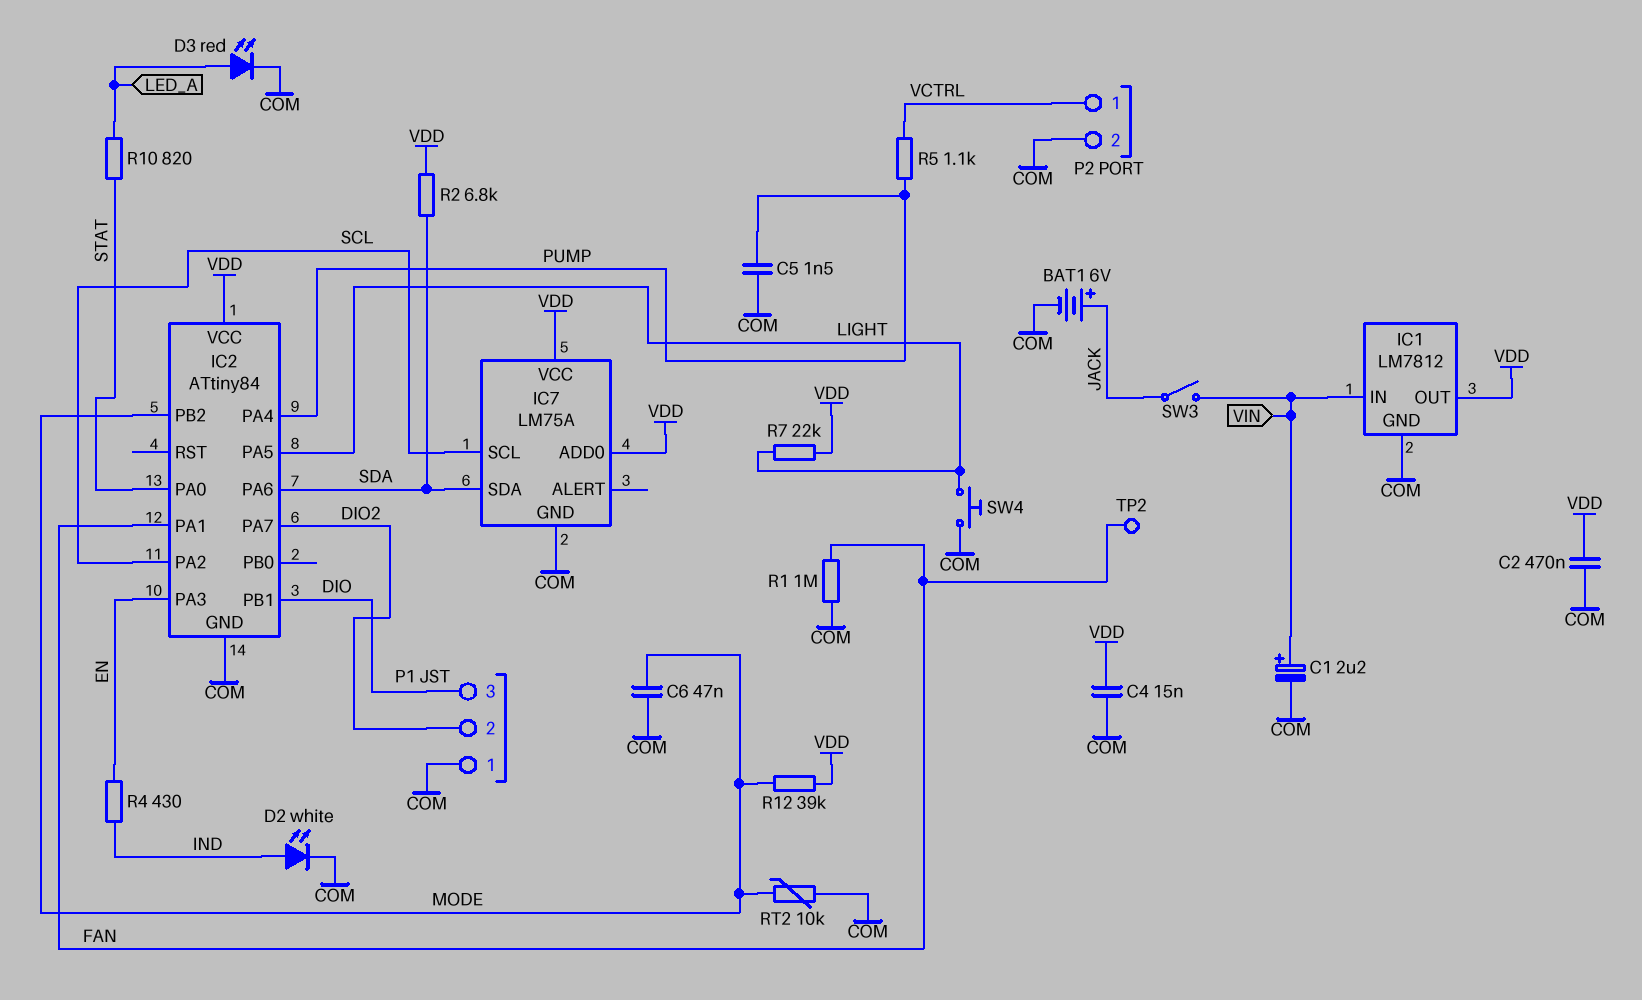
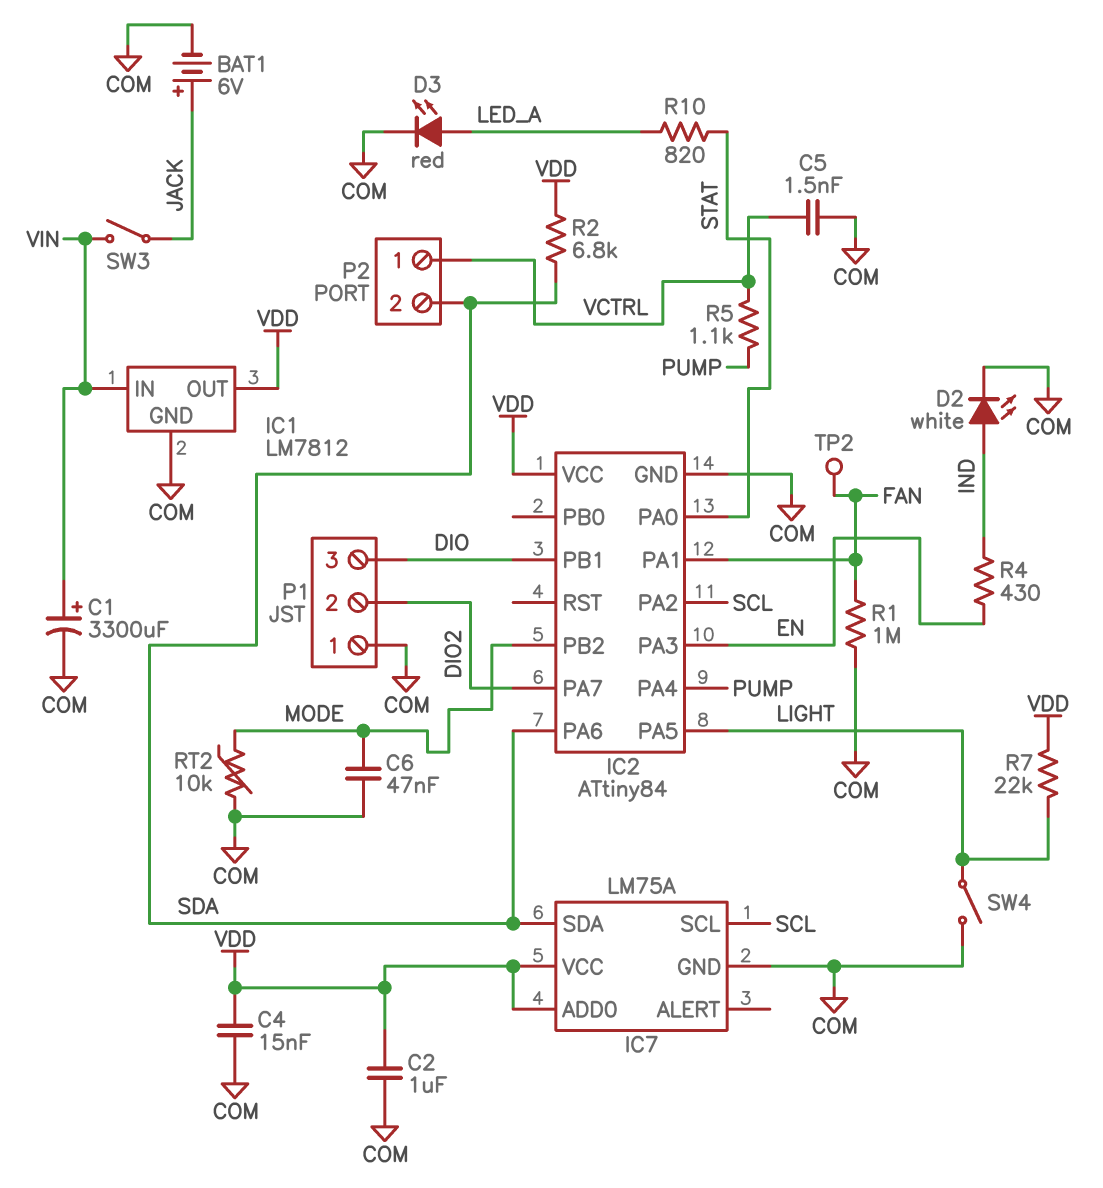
C1: 2.2uF (plus VIN, minus COM) -> 3300uF (plus VIN, minus COM)
C2: 470nF (COM, VDD) -> 1uF (COM, VDD)
C5: 1.5nF (COM, PUMP) -> 1.5nF (COM, VCTRL)
P2 pin 2: COM -> SDA
R12: 39k (MODE, VDD) -> none
SW4: button (COM, LIGHT) -> switch (COM, LIGHT)

